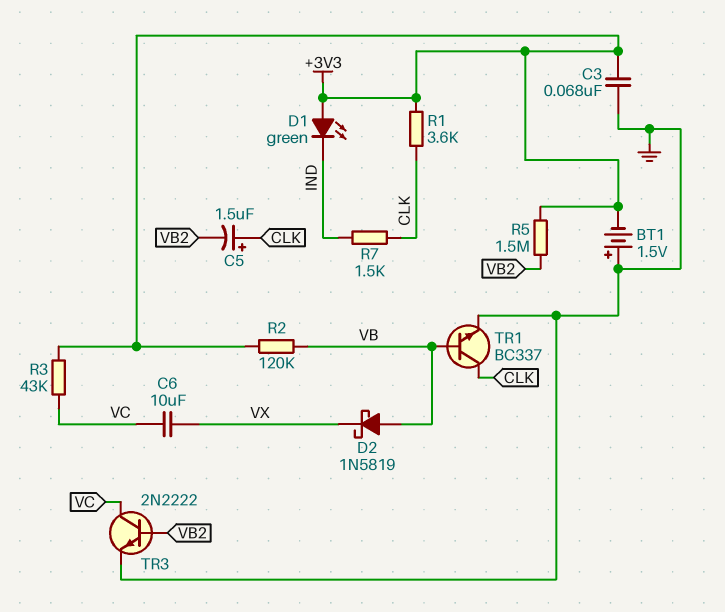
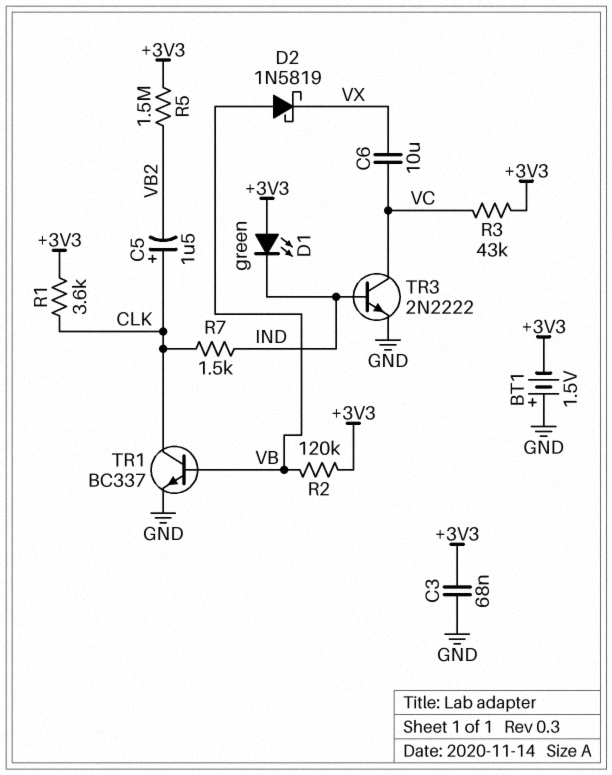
TR3: NPN 2N2222 (B VB2, C VC, E GND) -> NPN 2N2222 (B IND, C VC, E GND)

